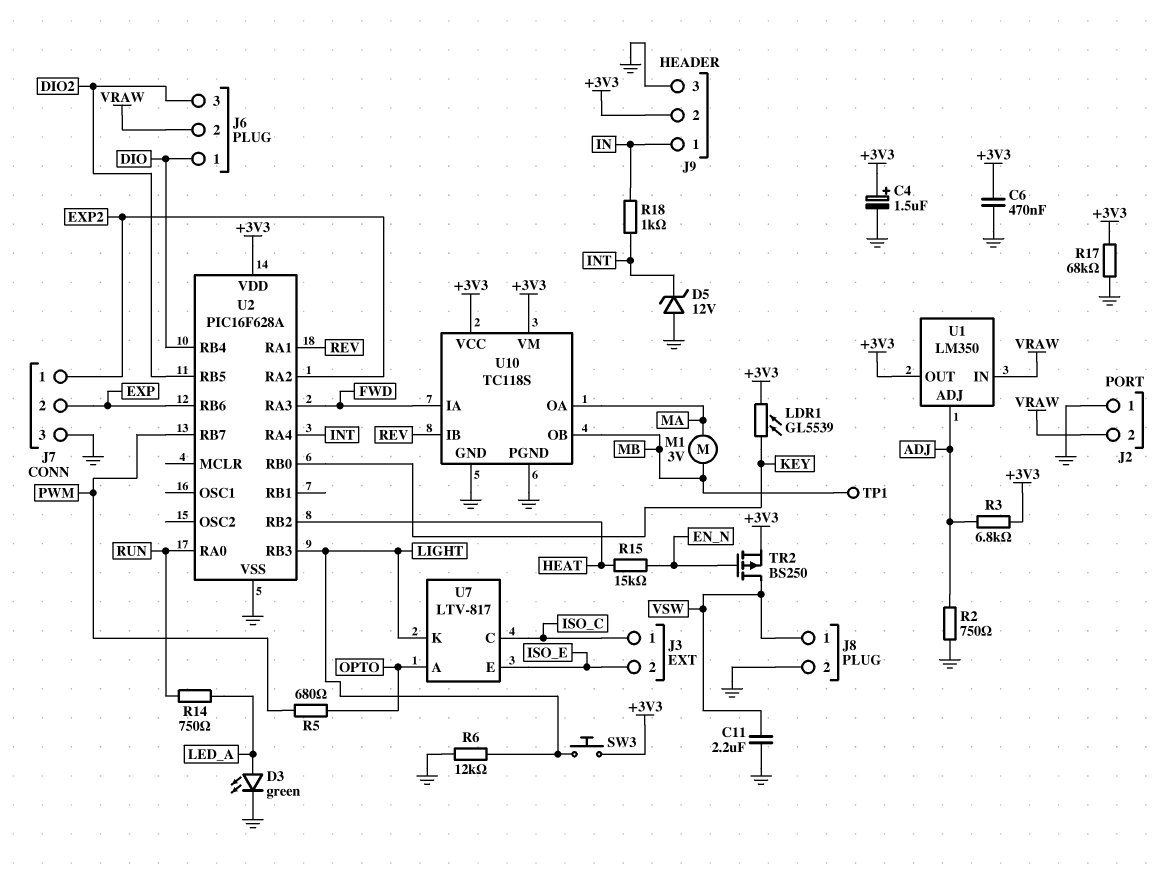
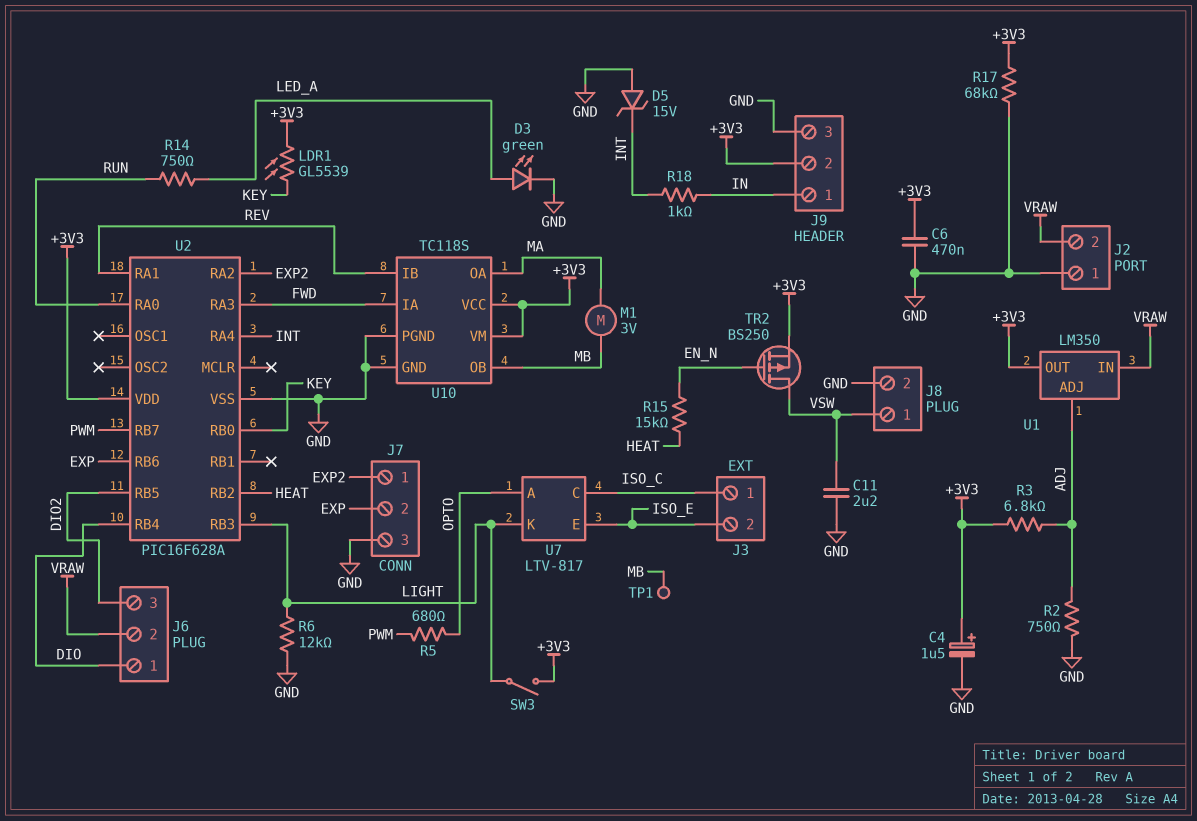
D5: zener 12V (A GND, K INT) -> zener 15V (A GND, K INT)
SW3: button (+3V3, LIGHT) -> switch (+3V3, LIGHT)

